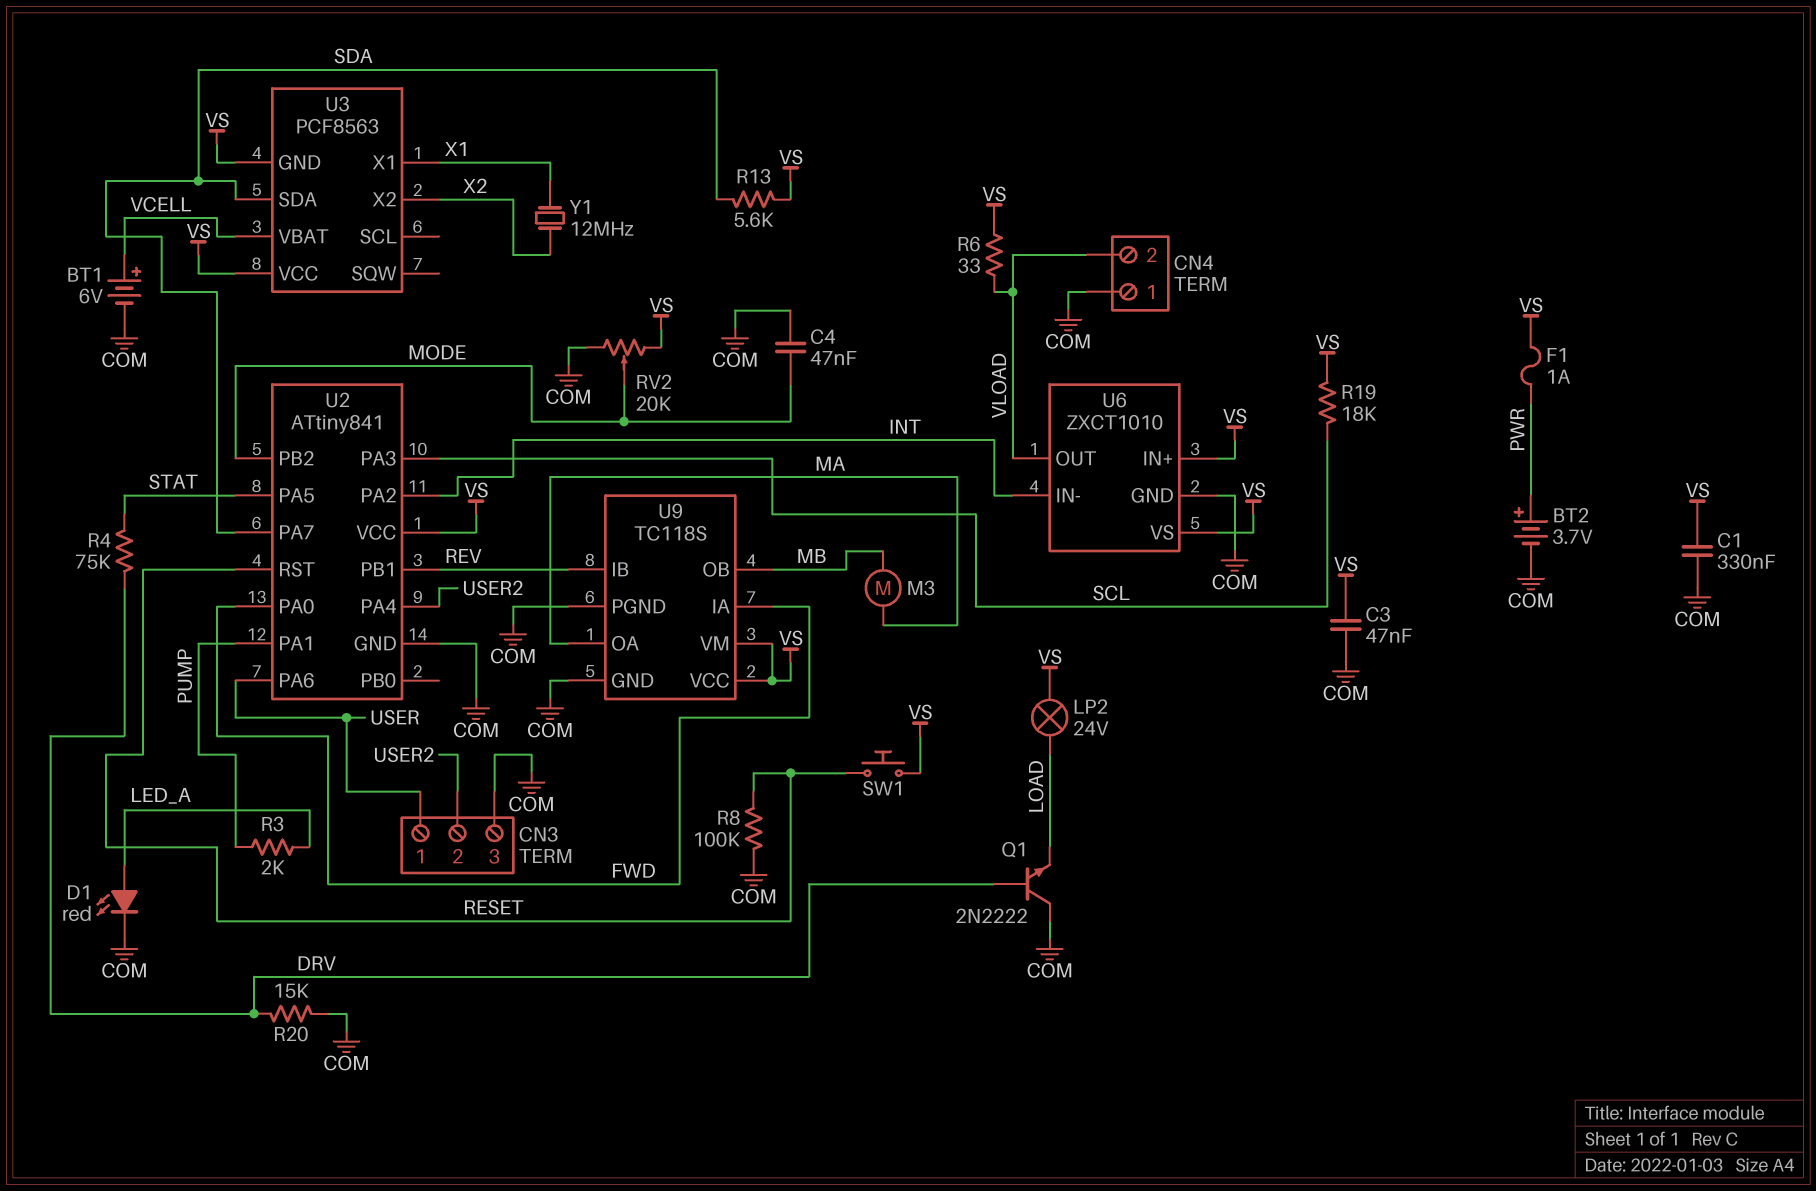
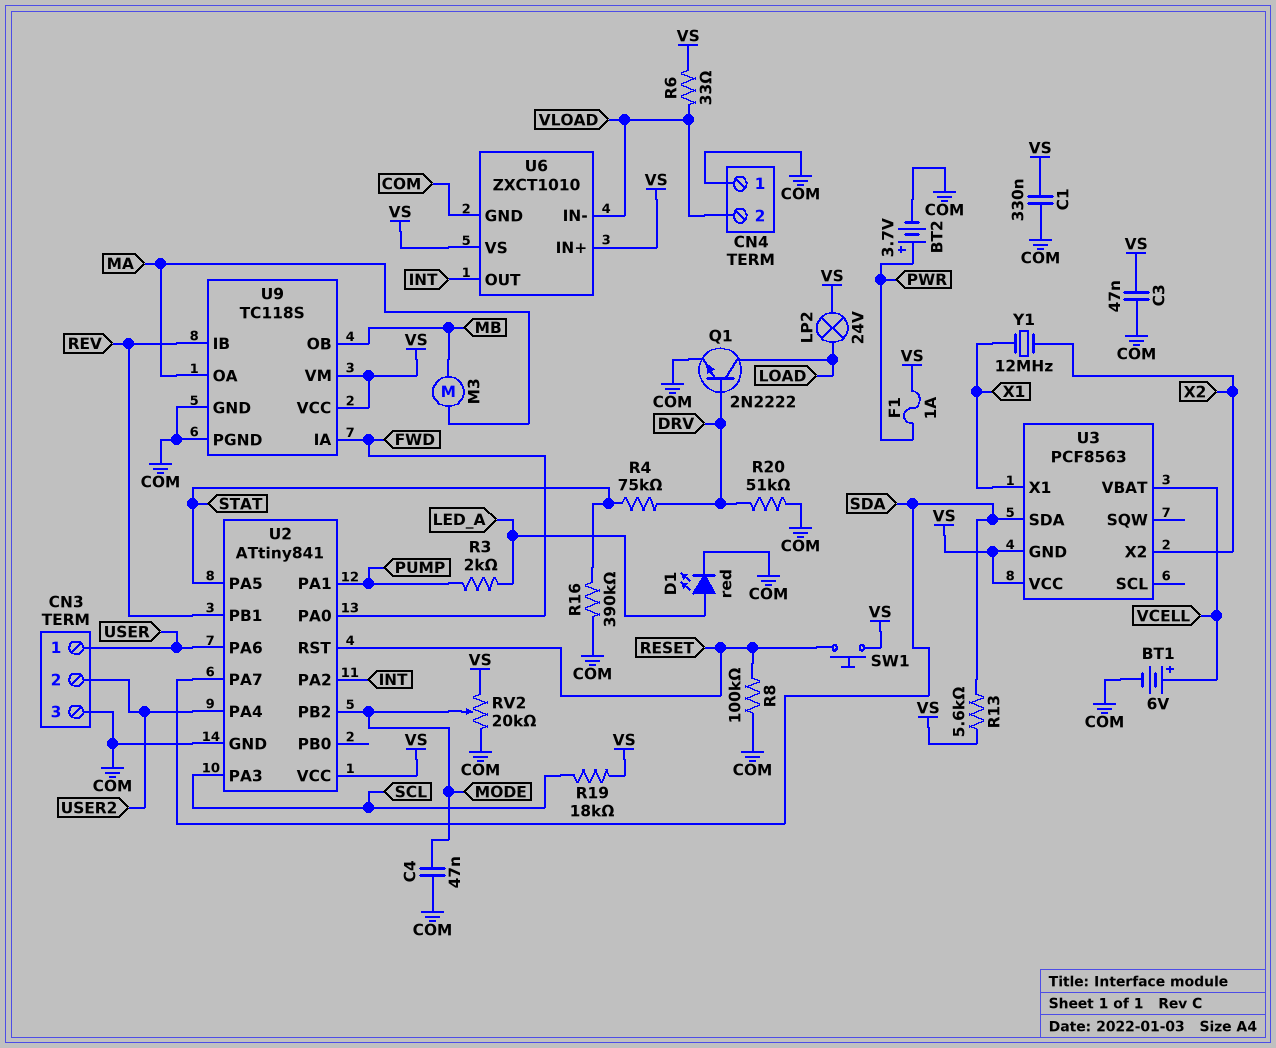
Q1: NPN 2N2222 (B DRV, C COM, E LOAD) -> NPN 2N2222 (B DRV, C LOAD, E COM)
R16: none -> 390k (COM, STAT)
R20: 15k (COM, DRV) -> 51k (COM, DRV)
U6 pin IN-: INT -> VLOAD
U6 pin OUT: VLOAD -> INT

